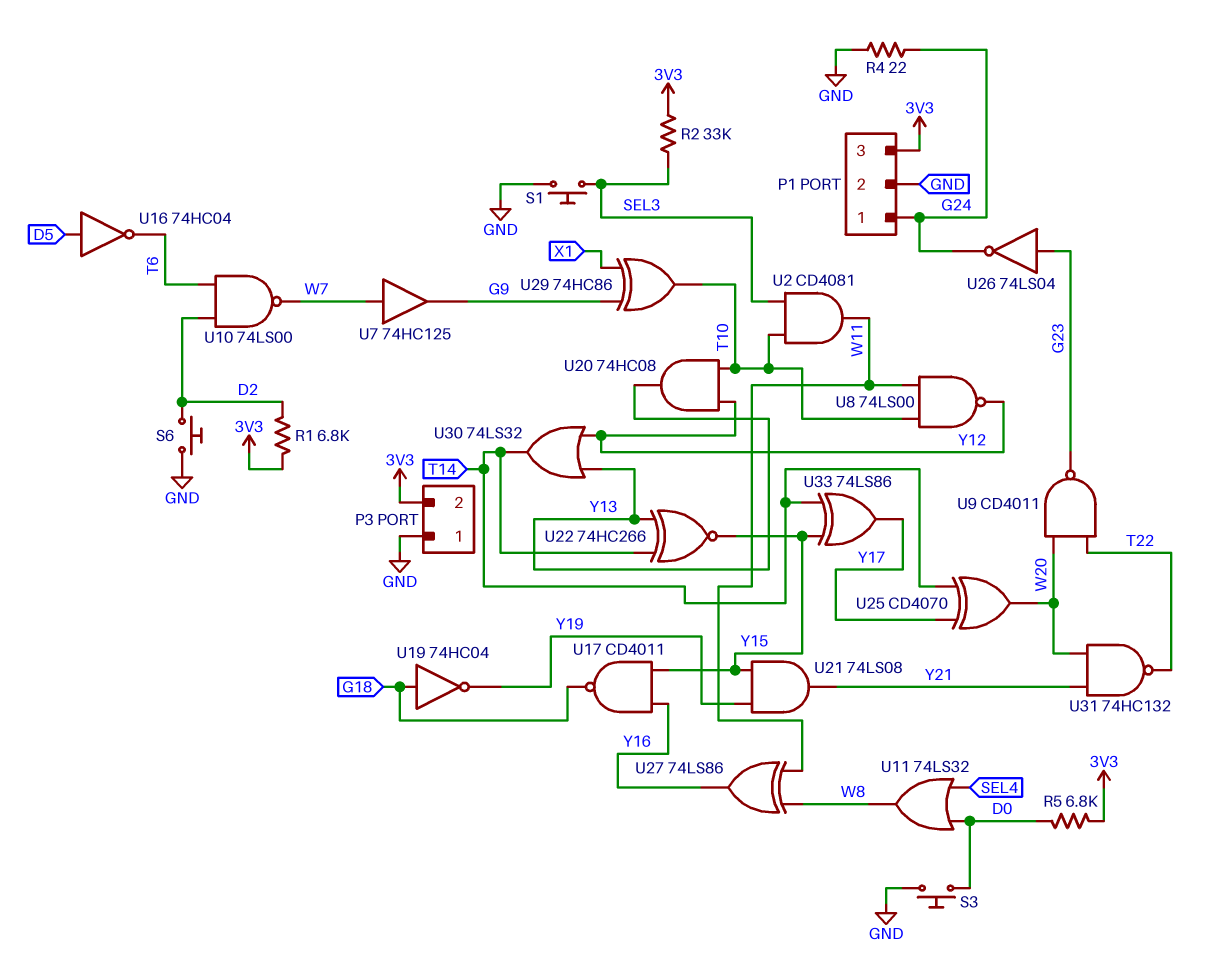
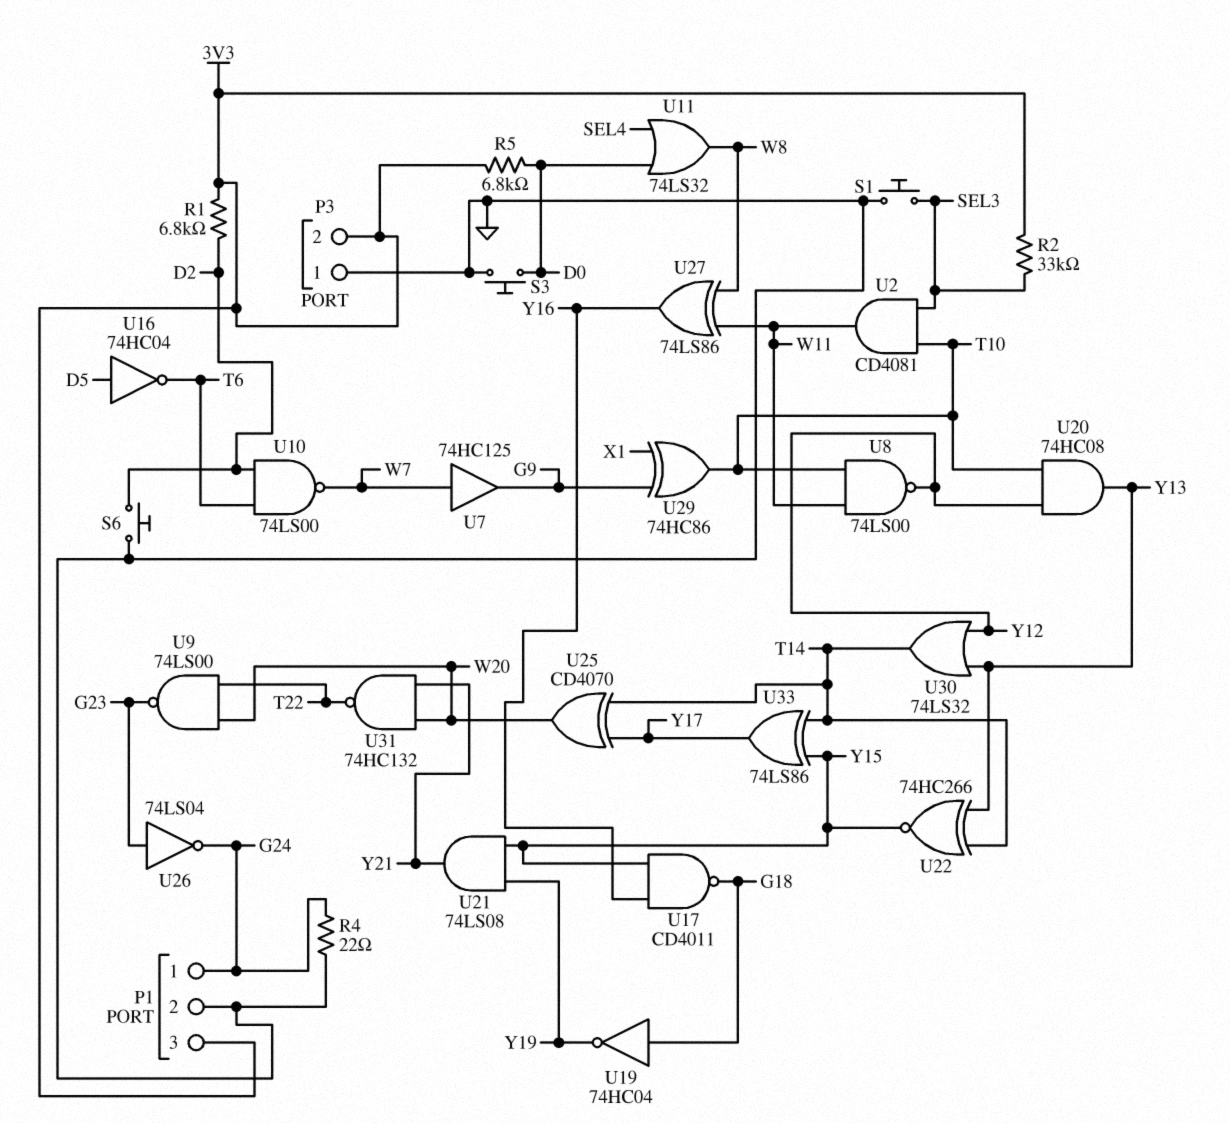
U9: NAND CD4011 (in T22, in W20, out G23) -> NAND 74LS00 (in T22, in W20, out G23)

